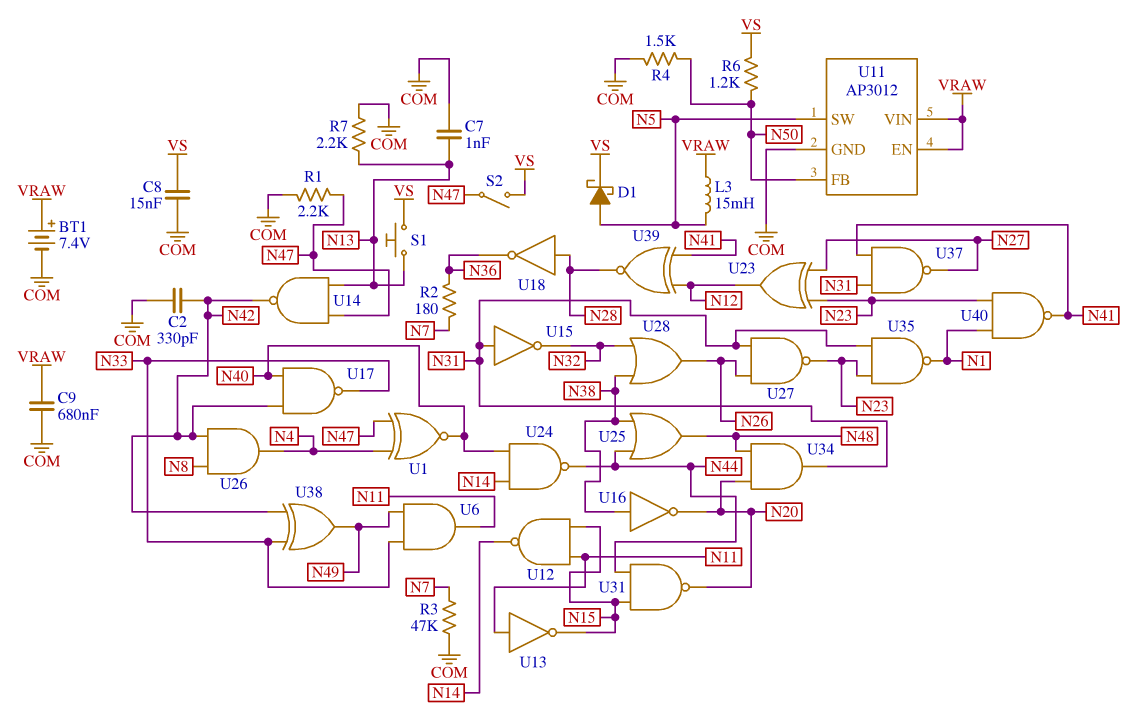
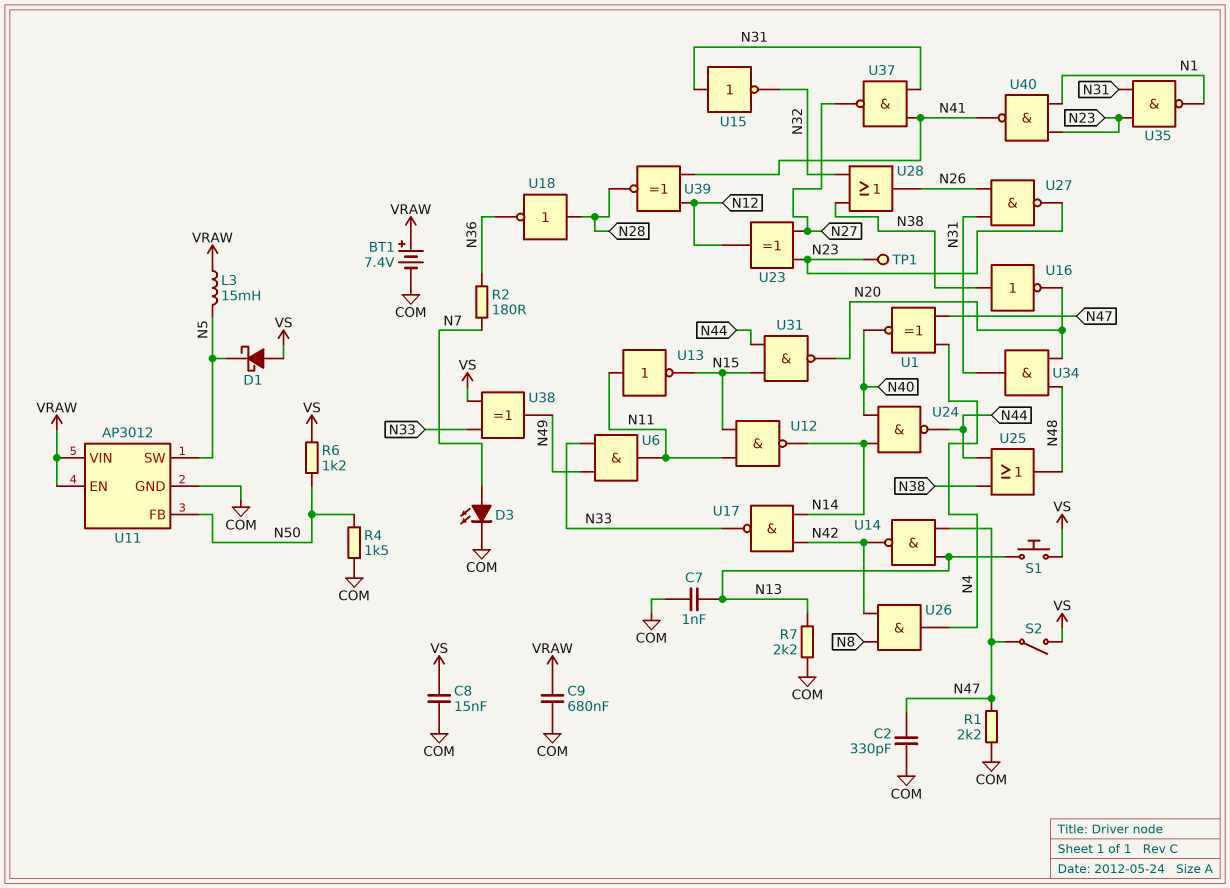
C2: 330pF (COM, N42) -> 330pF (COM, N47)
D1: schottky (A N5, K VS) -> schottky (A VS, K N5)
D3: none -> LED (A N7, K COM)
R3: 47k (COM, N7) -> none
TP1: none -> test point (N23)
U17: NAND (in N40, in N42, out N33) -> NAND (in N14, in N42, out N33)
U38: XOR (in N33, in N42, out N49) -> XOR (in N33, in VS, out N49)

